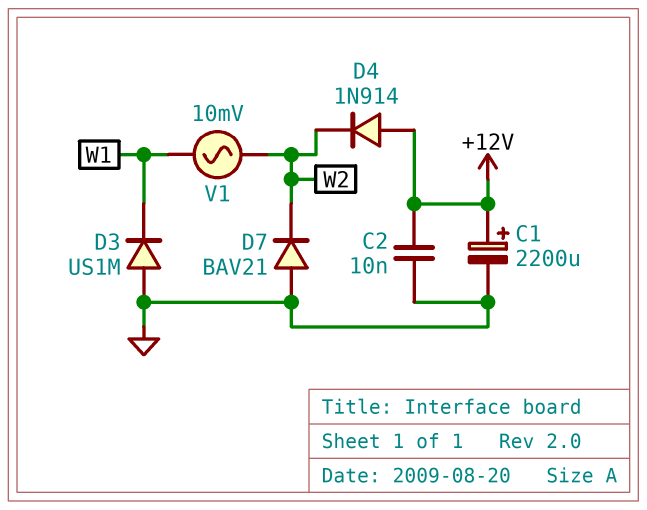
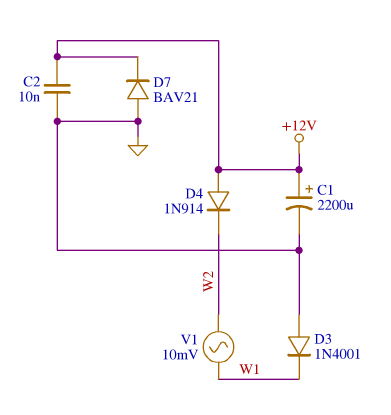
D3: diode US1M (A GND, K W1) -> diode 1N4001 (A GND, K W1)
D7: diode BAV21 (A GND, K W2) -> diode BAV21 (A GND, K +12V)

